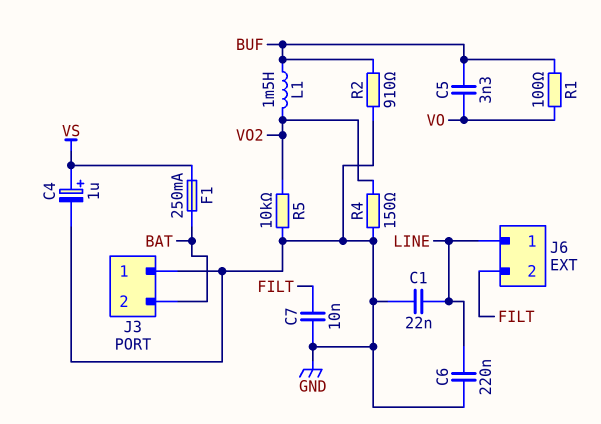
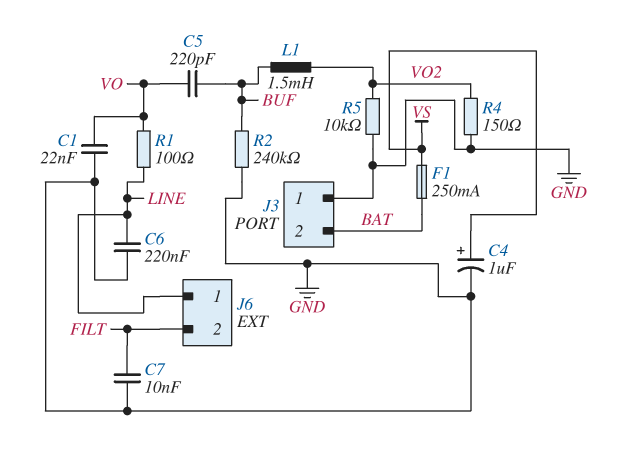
C1: 22nF (GND, LINE) -> 22nF (GND, VO)
C5: 3.3nF (BUF, VO) -> 220pF (BUF, VO)
R1: 100 (BUF, VO) -> 100 (LINE, VO)
R2: 910 (BUF, GND) -> 240k (BUF, GND)

